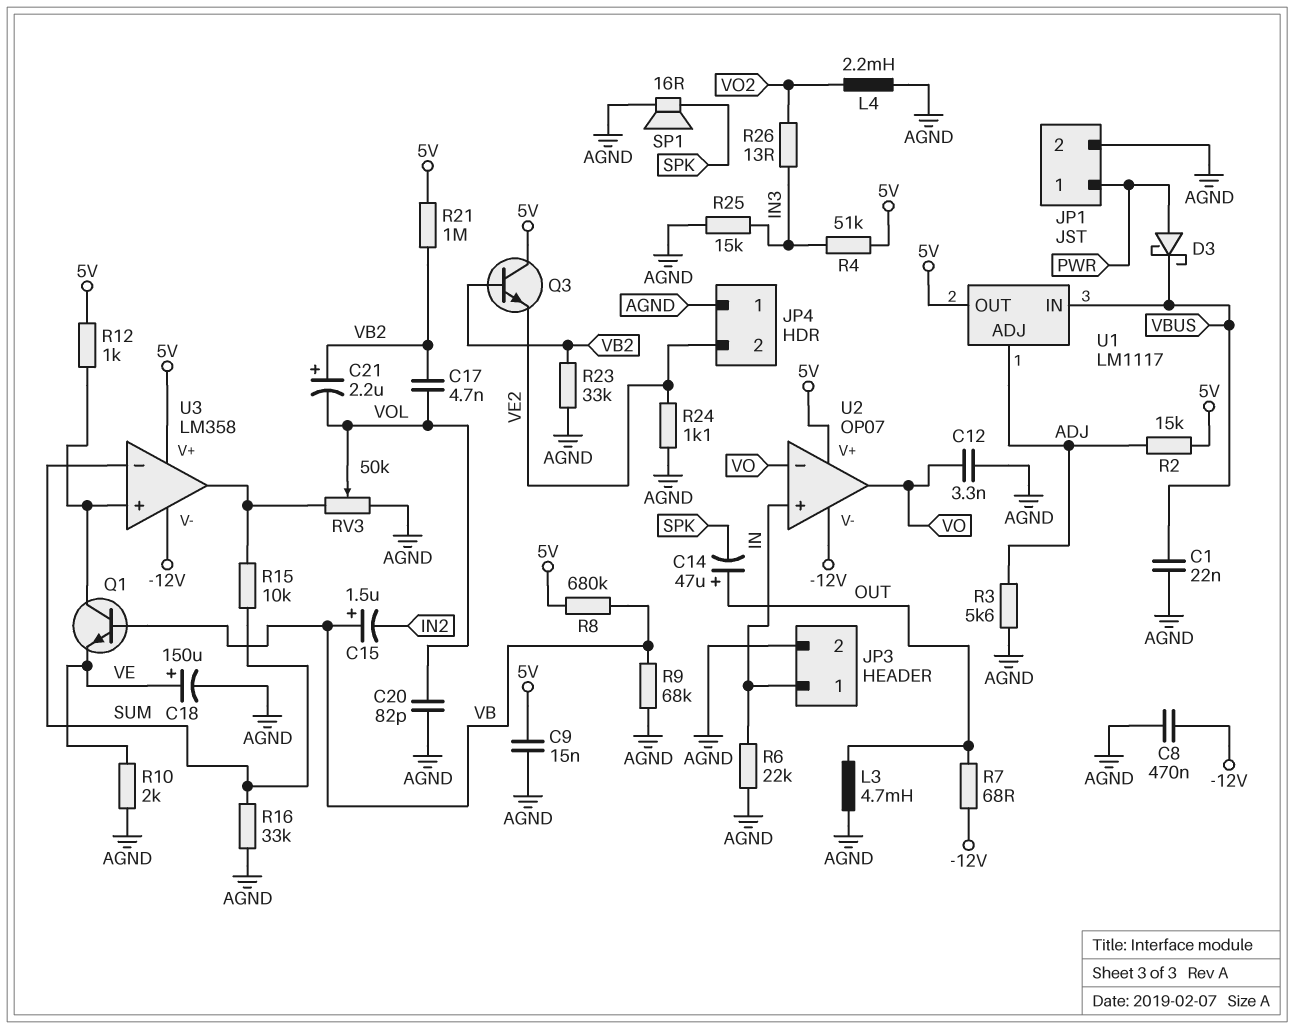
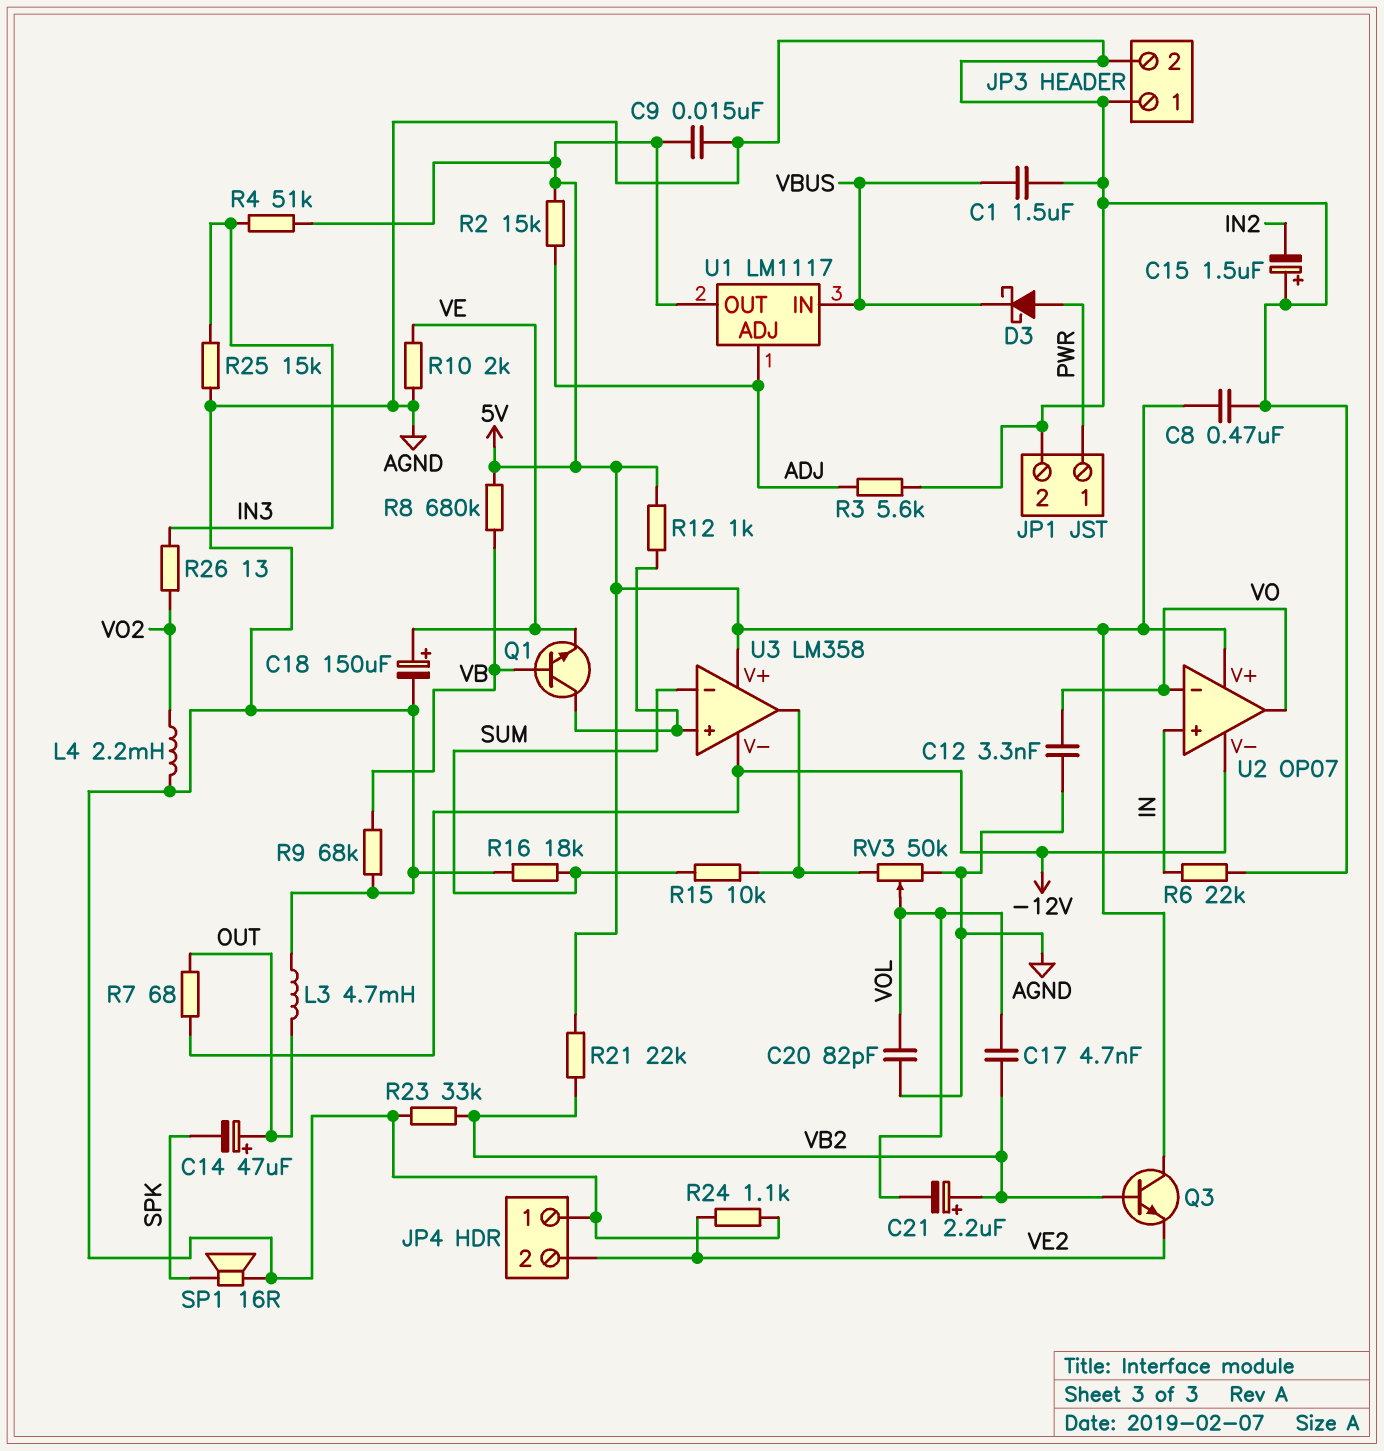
C1: 22nF (AGND, VBUS) -> 1.5uF (AGND, VBUS)
C8: 470nF (-12V, AGND) -> 470nF (5V, AGND)
C15: 1.5uF (plus VB, minus IN2) -> 1.5uF (plus AGND, minus IN2)
JP3 pin 1: IN -> AGND
R16: 33k (AGND, SUM) -> 18k (AGND, SUM)
R21: 1M (5V, VB2) -> 22k (5V, VB2)

